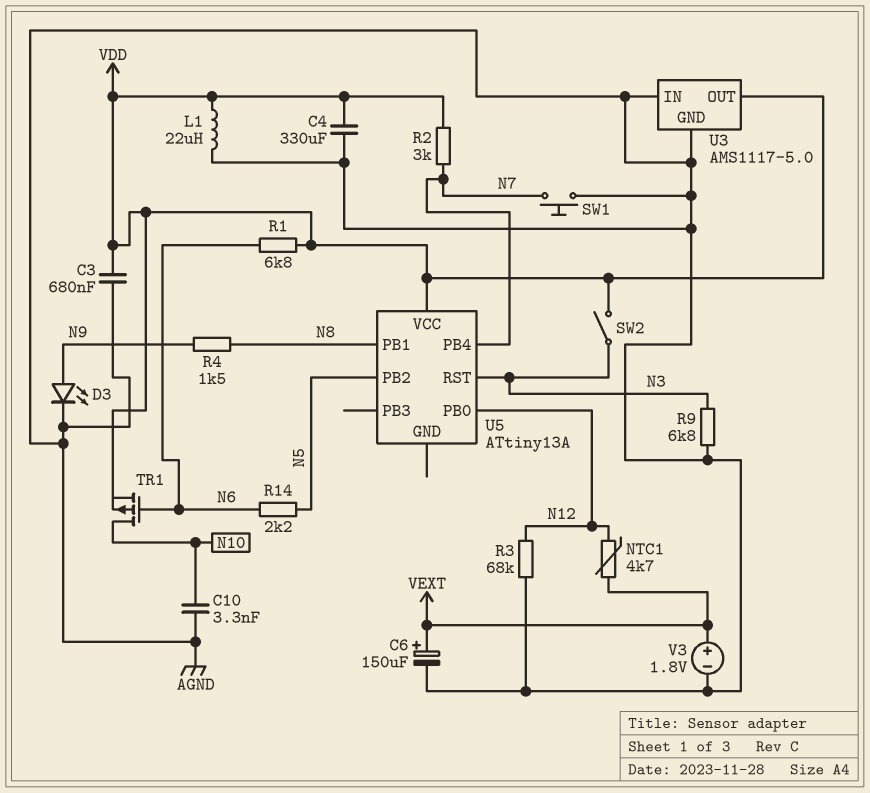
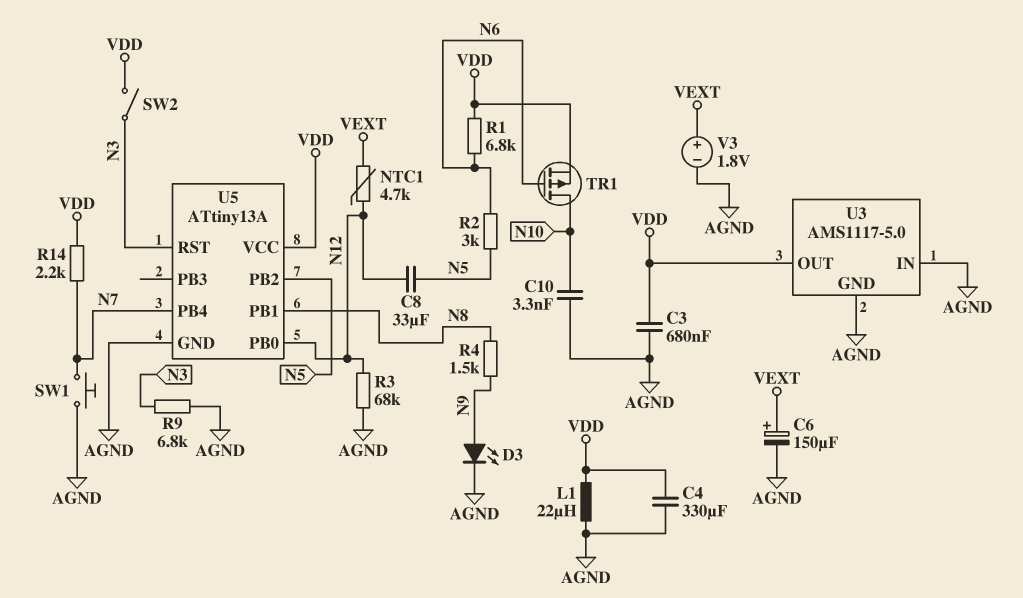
C8: none -> 33uF (N5, N12)
R2: 3k (N7, VDD) -> 3k (N5, N6)
R14: 2.2k (N5, N6) -> 2.2k (N7, VDD)
U5 pin GND: none -> AGND

